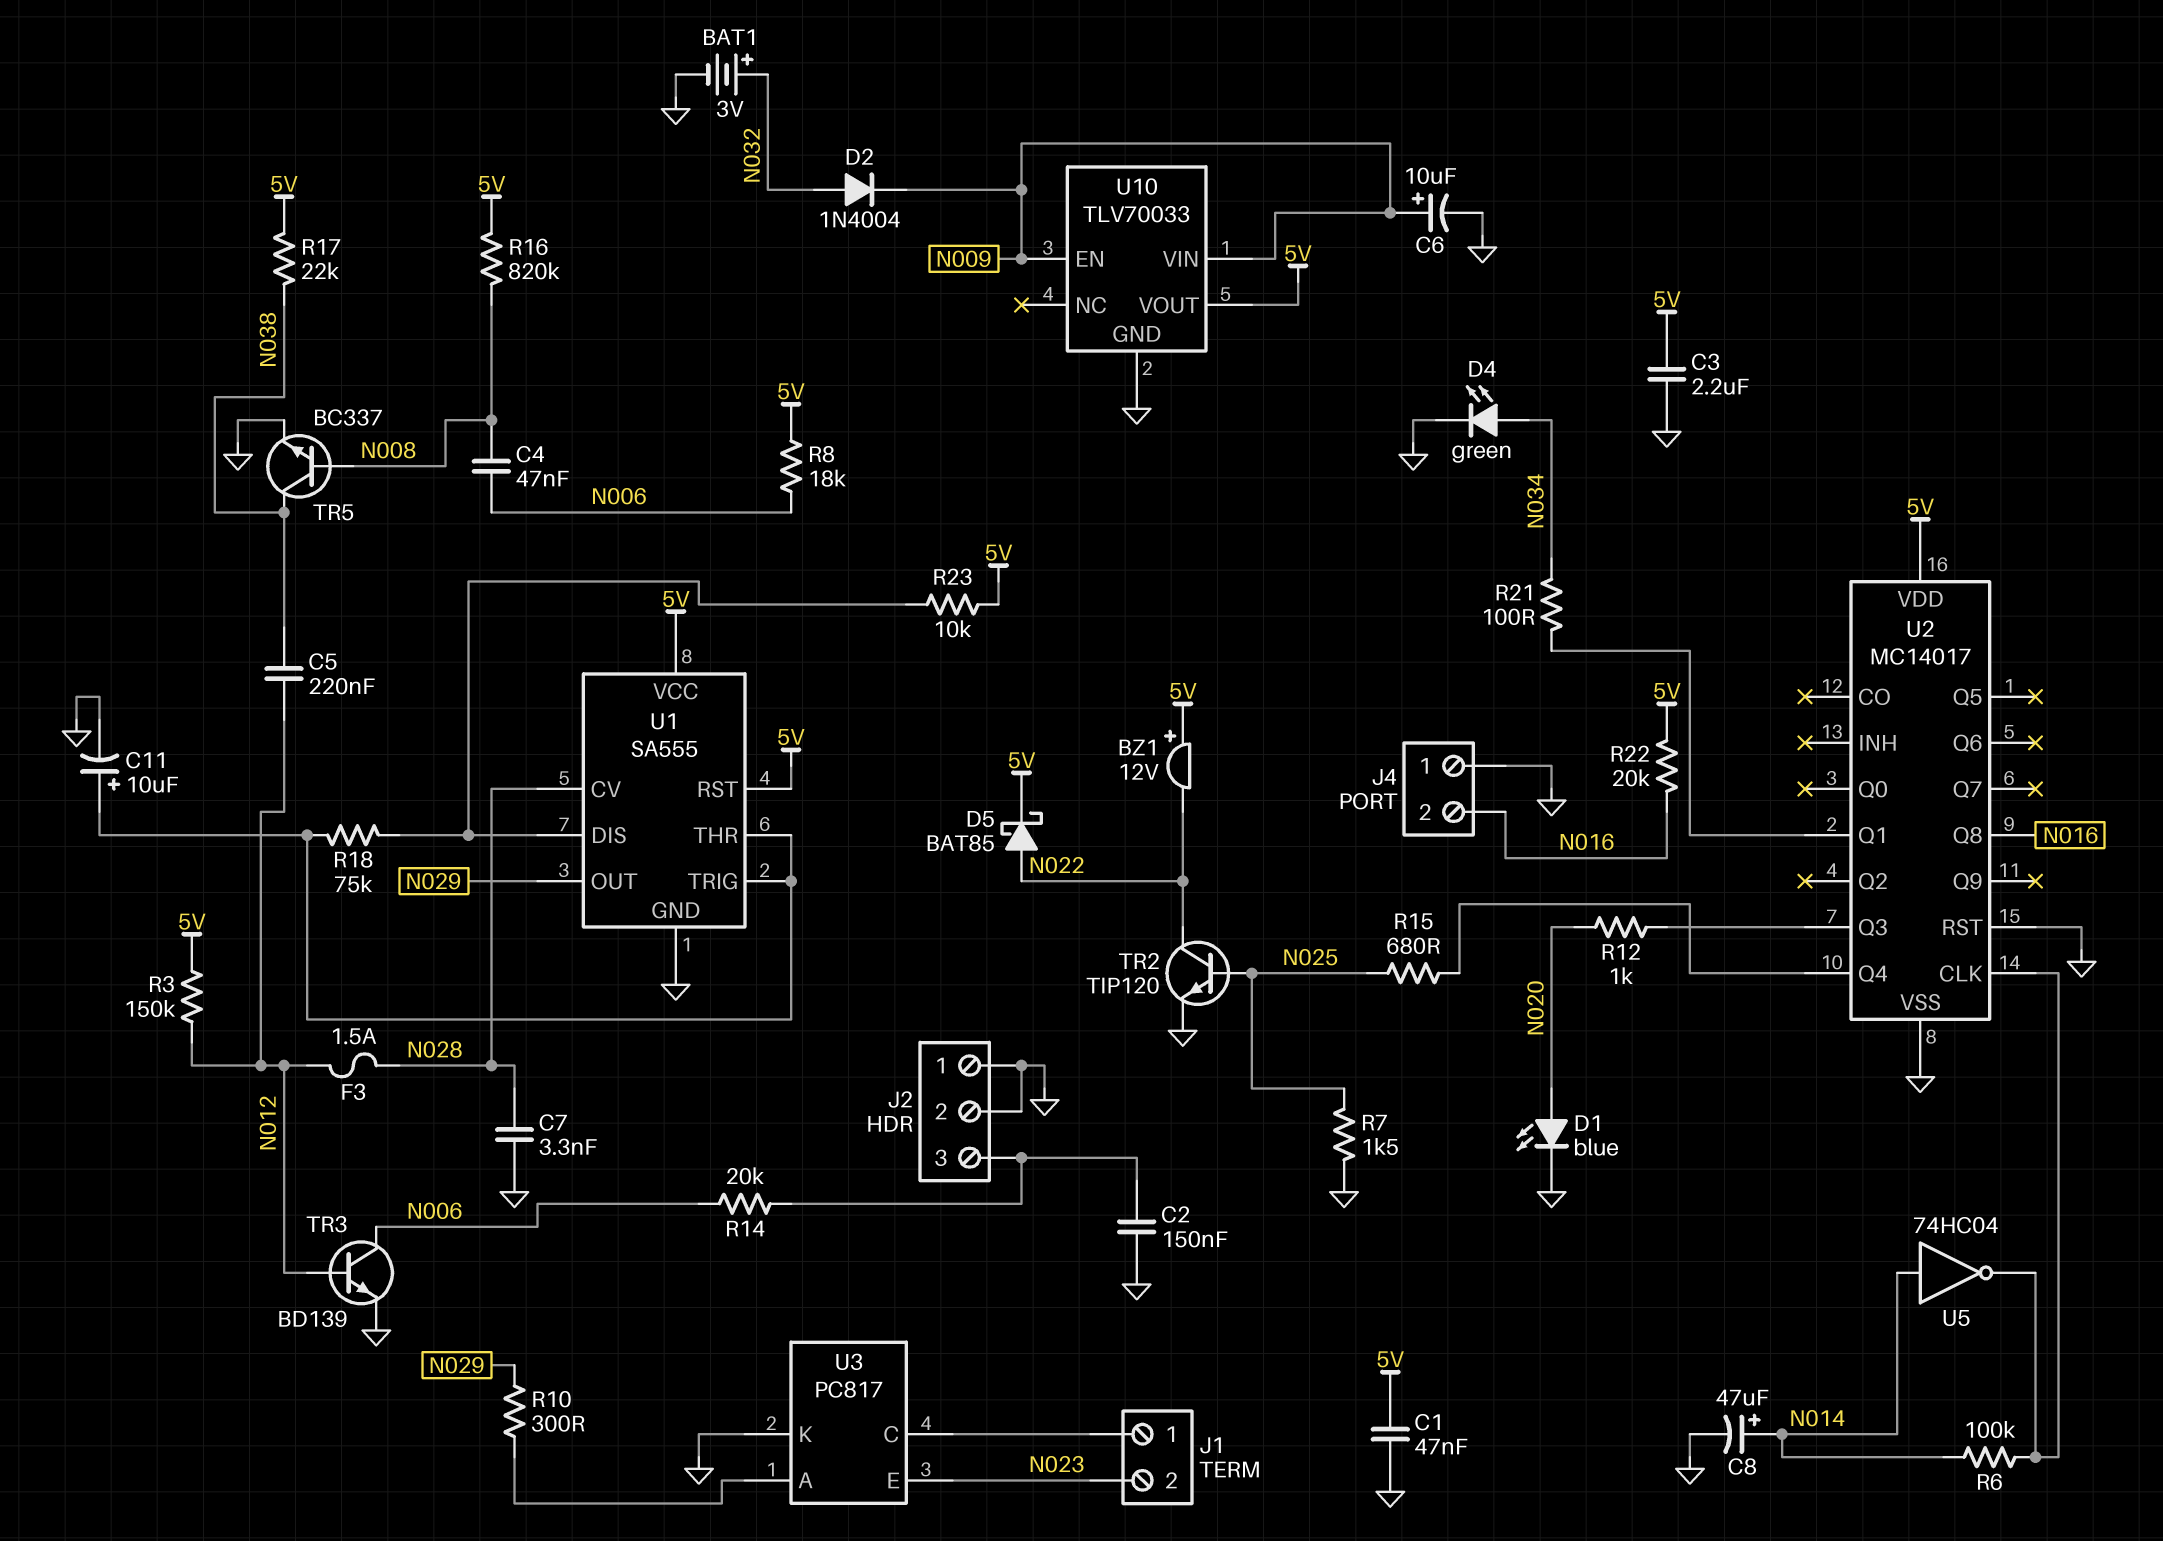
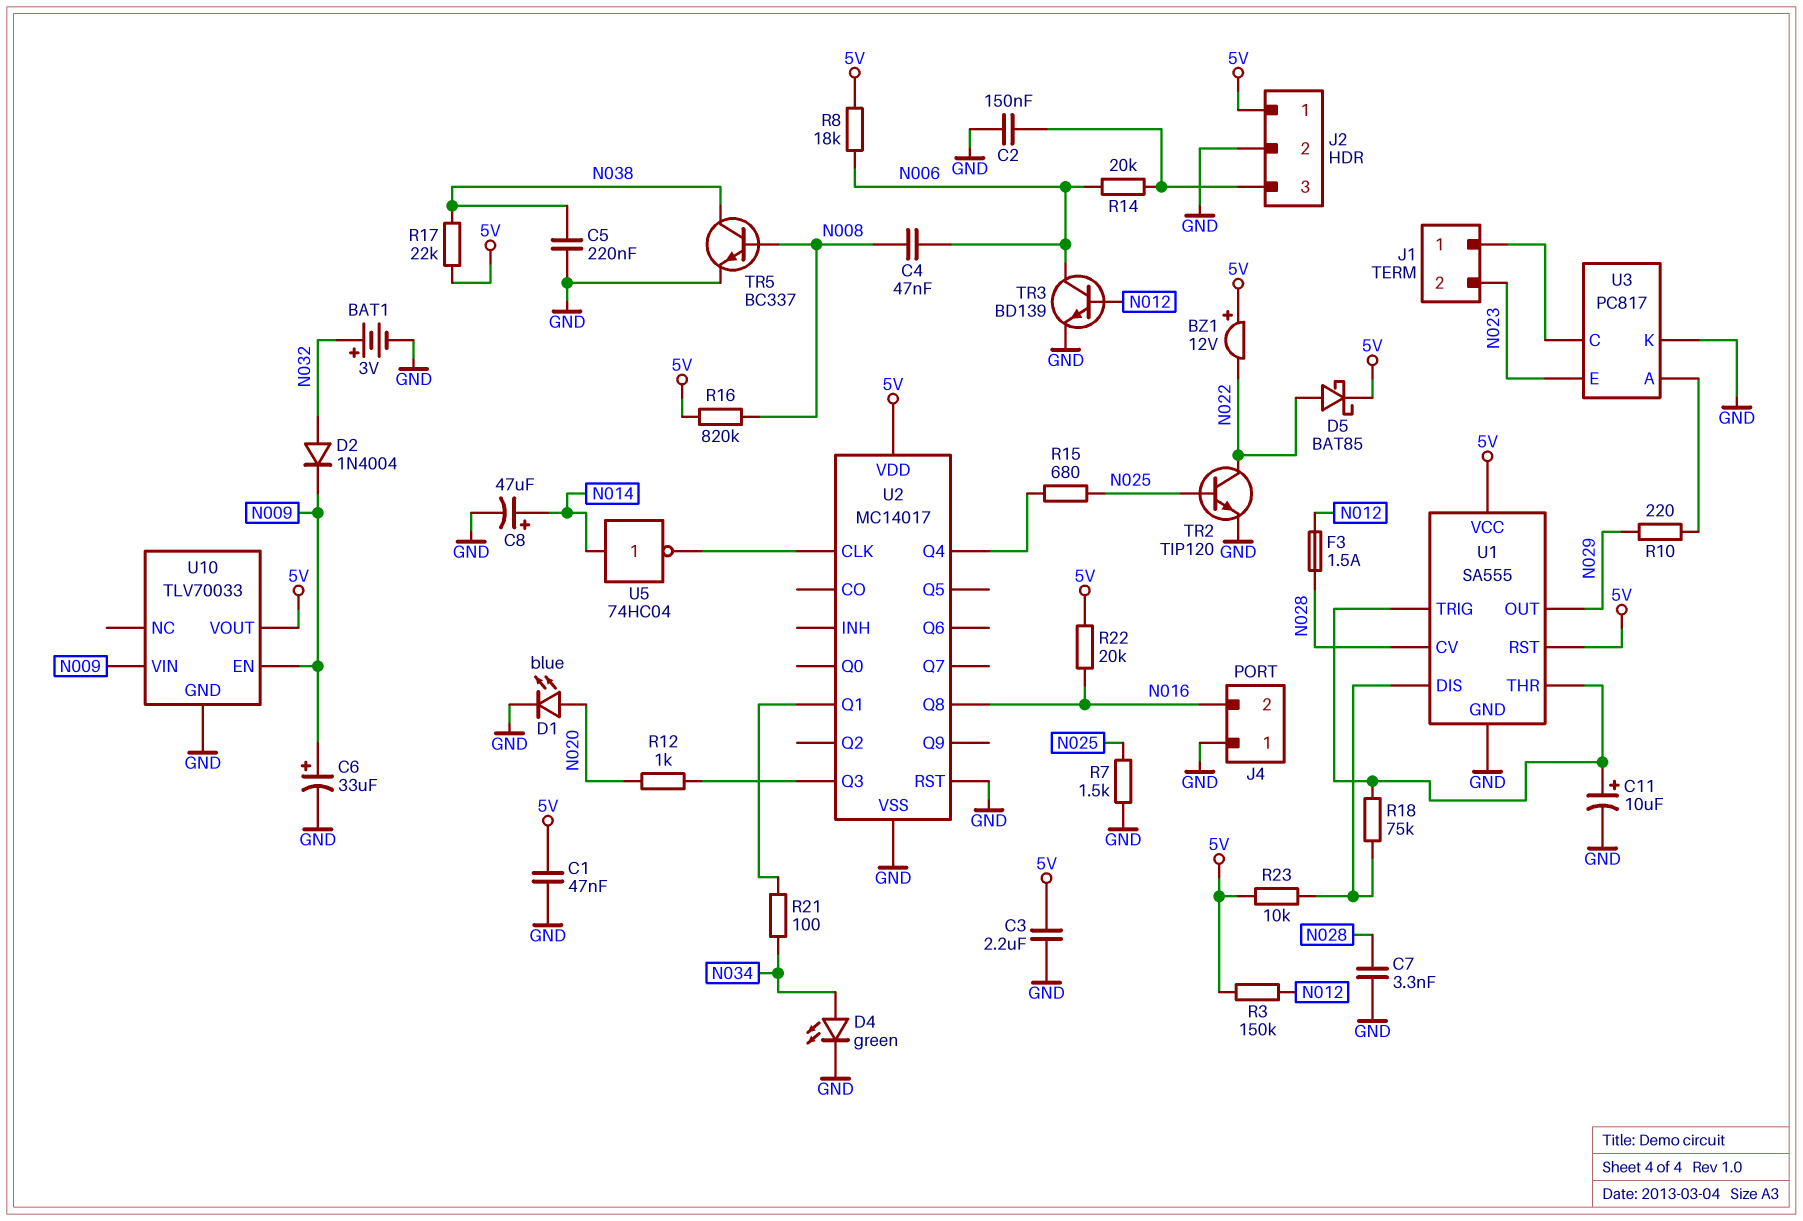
C5: 220nF (N012, N038) -> 220nF (GND, N038)
C6: 10uF (plus N009, minus GND) -> 33uF (plus N009, minus GND)
J2 pin 1: GND -> 5V
R6: 100k (N014, U2/CLK) -> none
R10: 300 (N029, U3/A) -> 220 (N029, U3/A)

